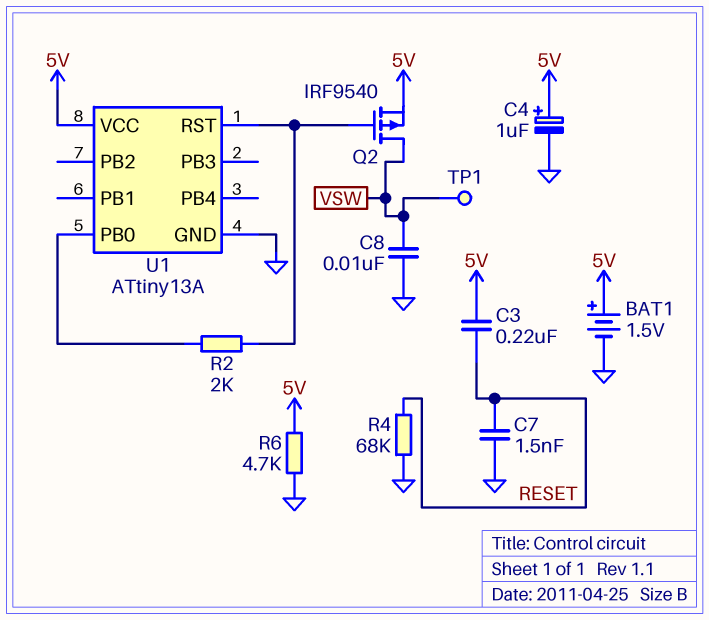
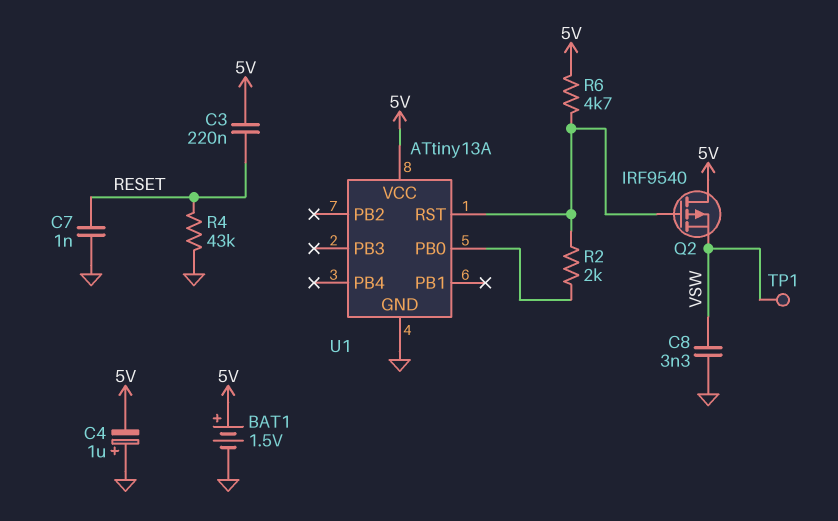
C4: 1uF (plus 5V, minus GND) -> 1uF (plus GND, minus 5V)
C7: 1.5nF (GND, RESET) -> 1nF (GND, RESET)
C8: 10nF (GND, VSW) -> 3.3nF (GND, VSW)
Q2: PMOS IRF9540 (G U1/RST, D VSW, S 5V) -> PMOS IRF9540 (G U1/RST, D 5V, S VSW)
R4: 68k (GND, RESET) -> 43k (GND, RESET)
R6: 4.7k (5V, GND) -> 4.7k (5V, U1/RST)

